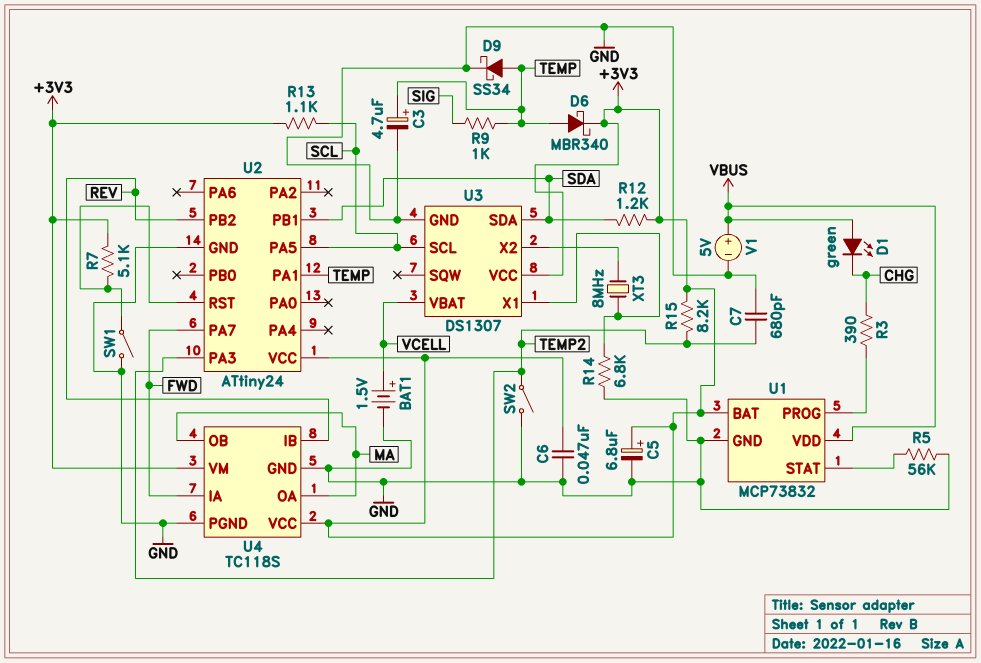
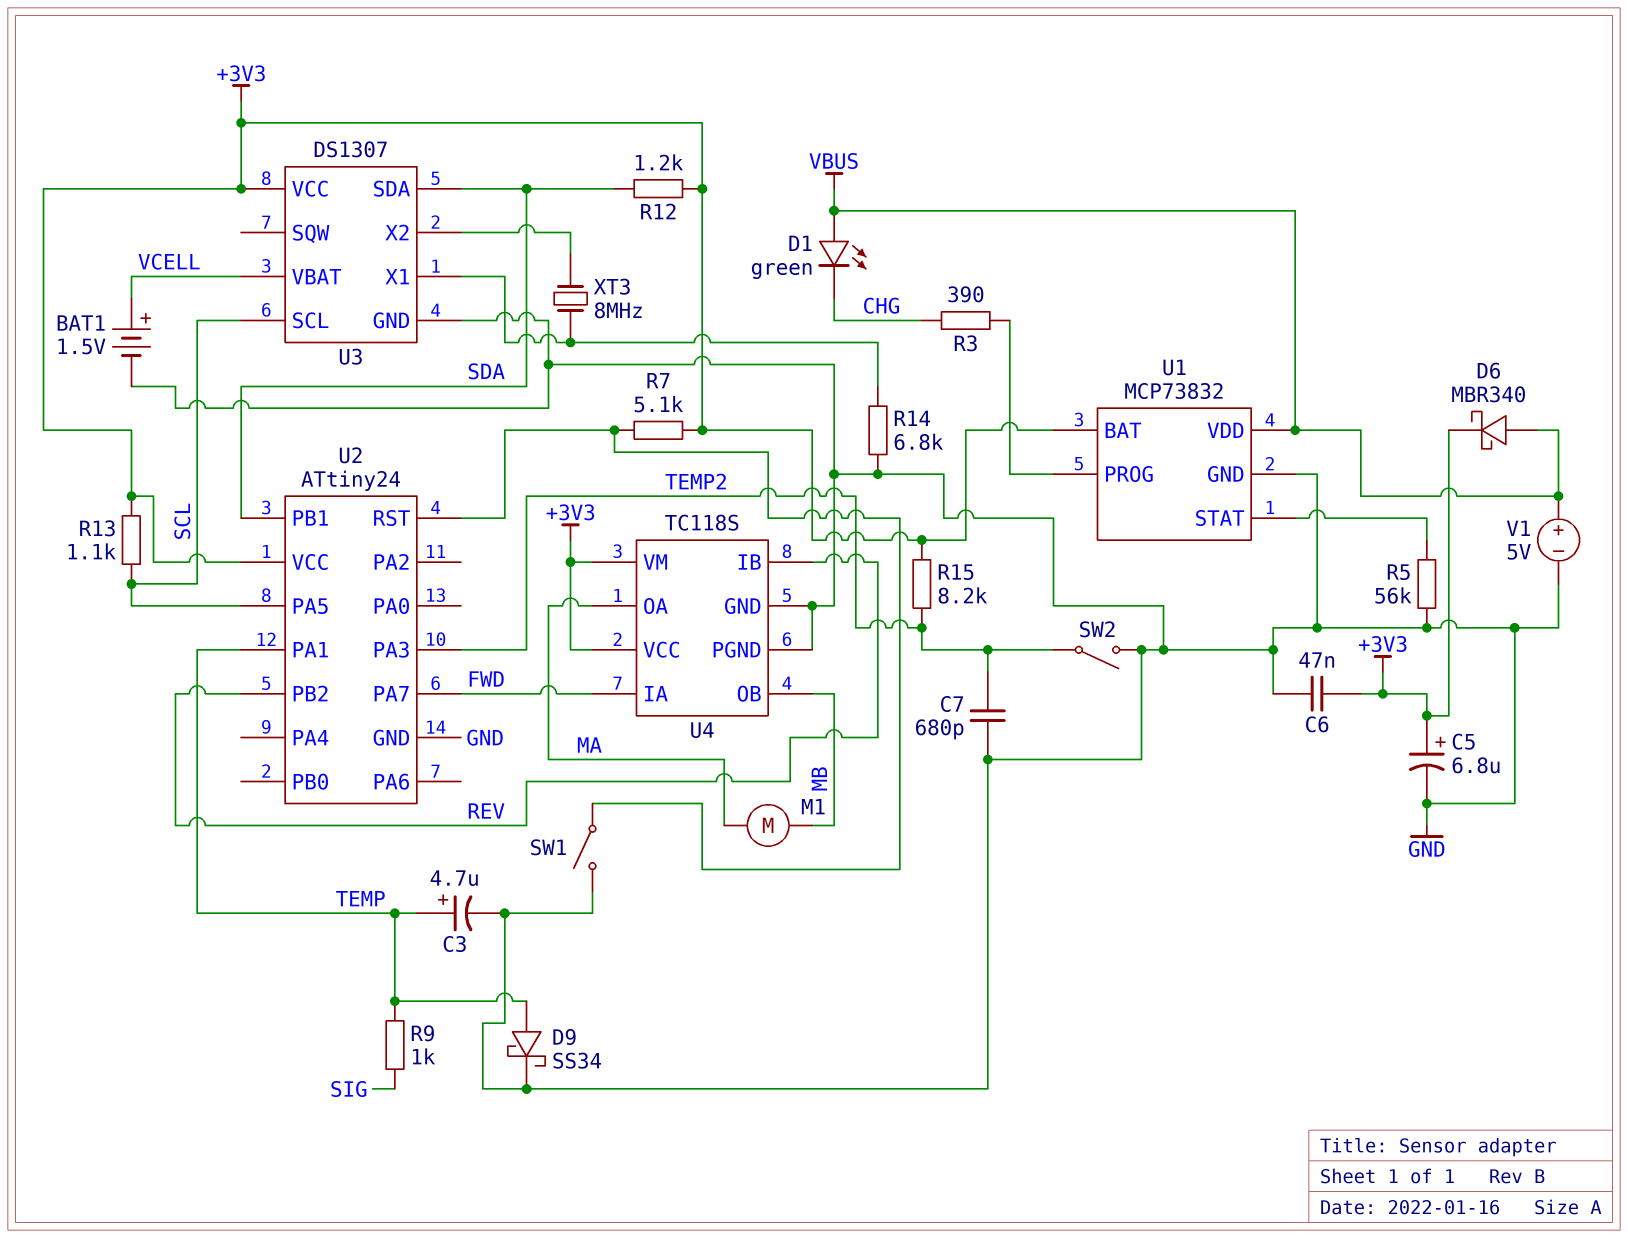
D6: schottky MBR340 (A TEMP, K +3V3) -> schottky MBR340 (A VBUS, K +3V3)
M1: none -> motor (MA, MB)
U4 pin OB: MA -> MB

